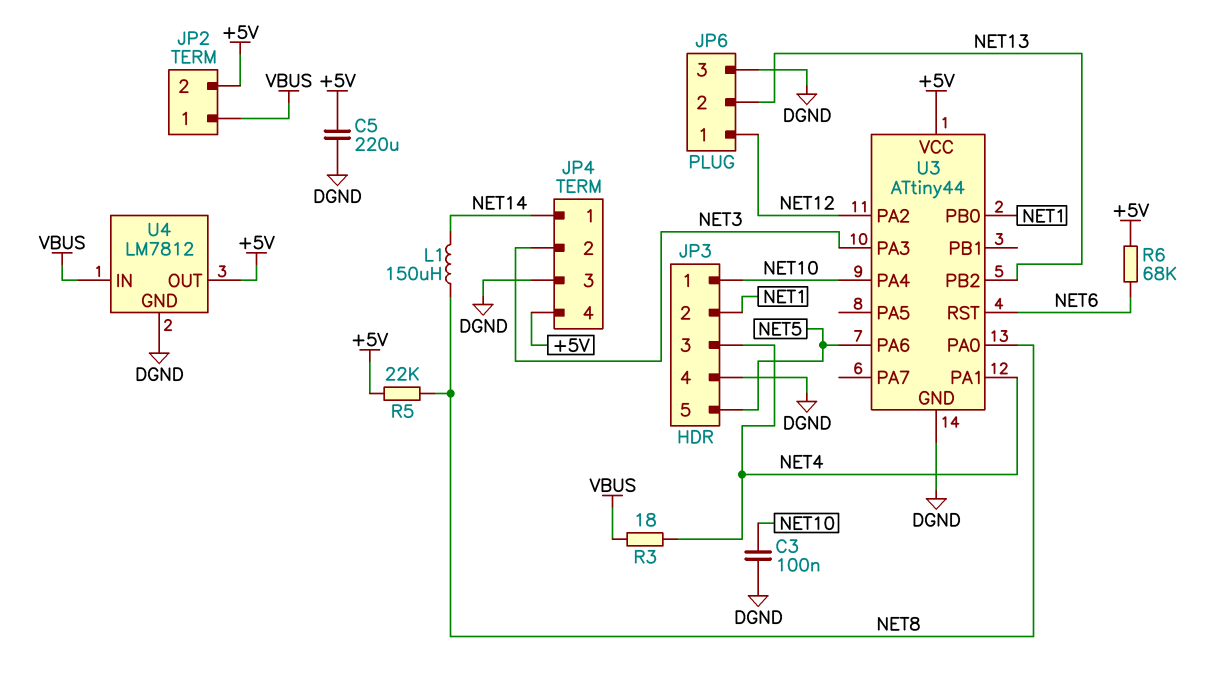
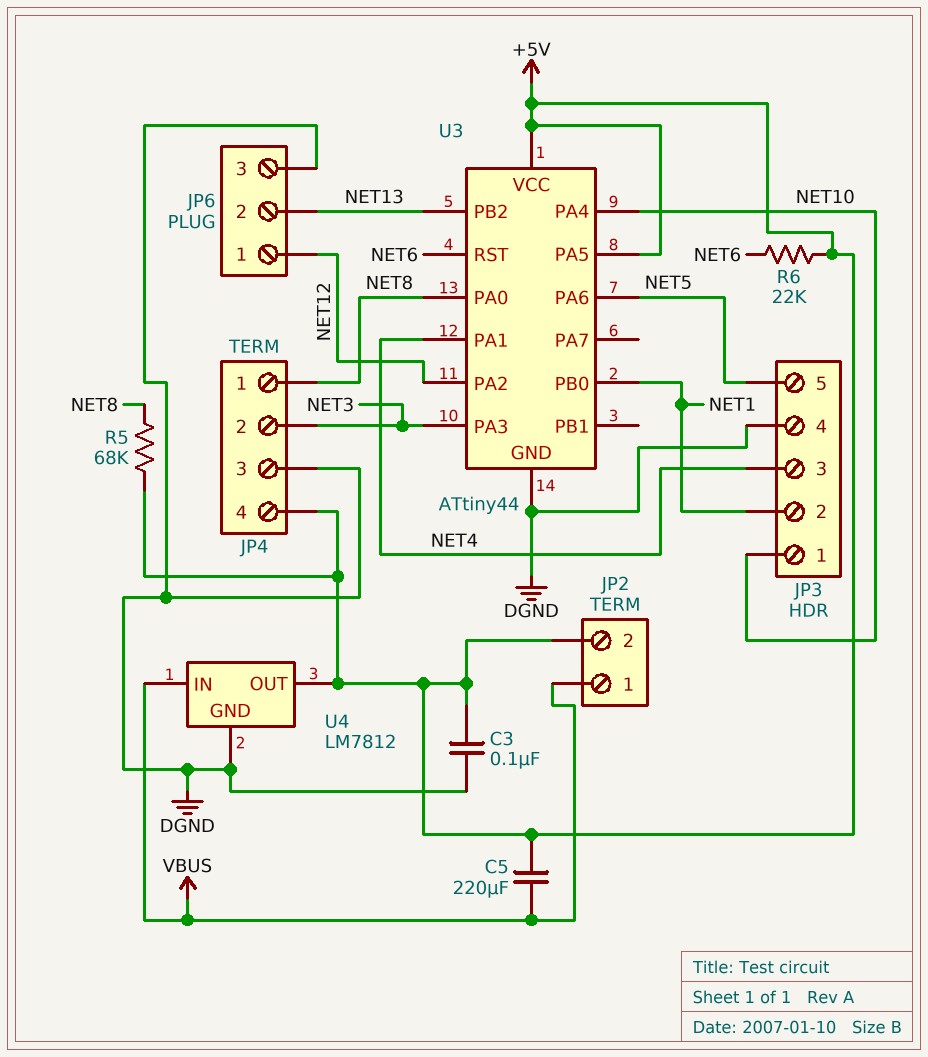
C3: 100nF (DGND, NET10) -> 100nF (+5V, DGND)
C5: 220uF (+5V, DGND) -> 220uF (+5V, VBUS)
JP4 pin 1: NET14 -> NET8
L1: 150uH (NET8, NET14) -> none
R3: 18 (NET4, VBUS) -> none
R5: 22k (+5V, NET8) -> 68k (+5V, NET8)
R6: 68k (+5V, NET6) -> 22k (+5V, NET6)
U3 pin PA5: none -> +5V

